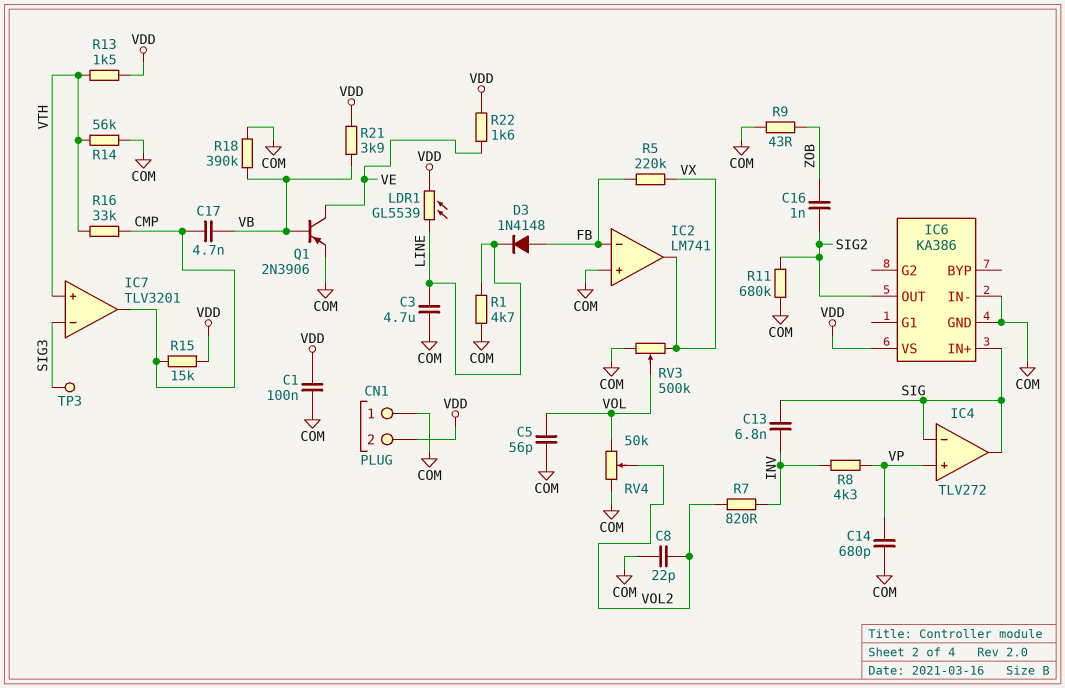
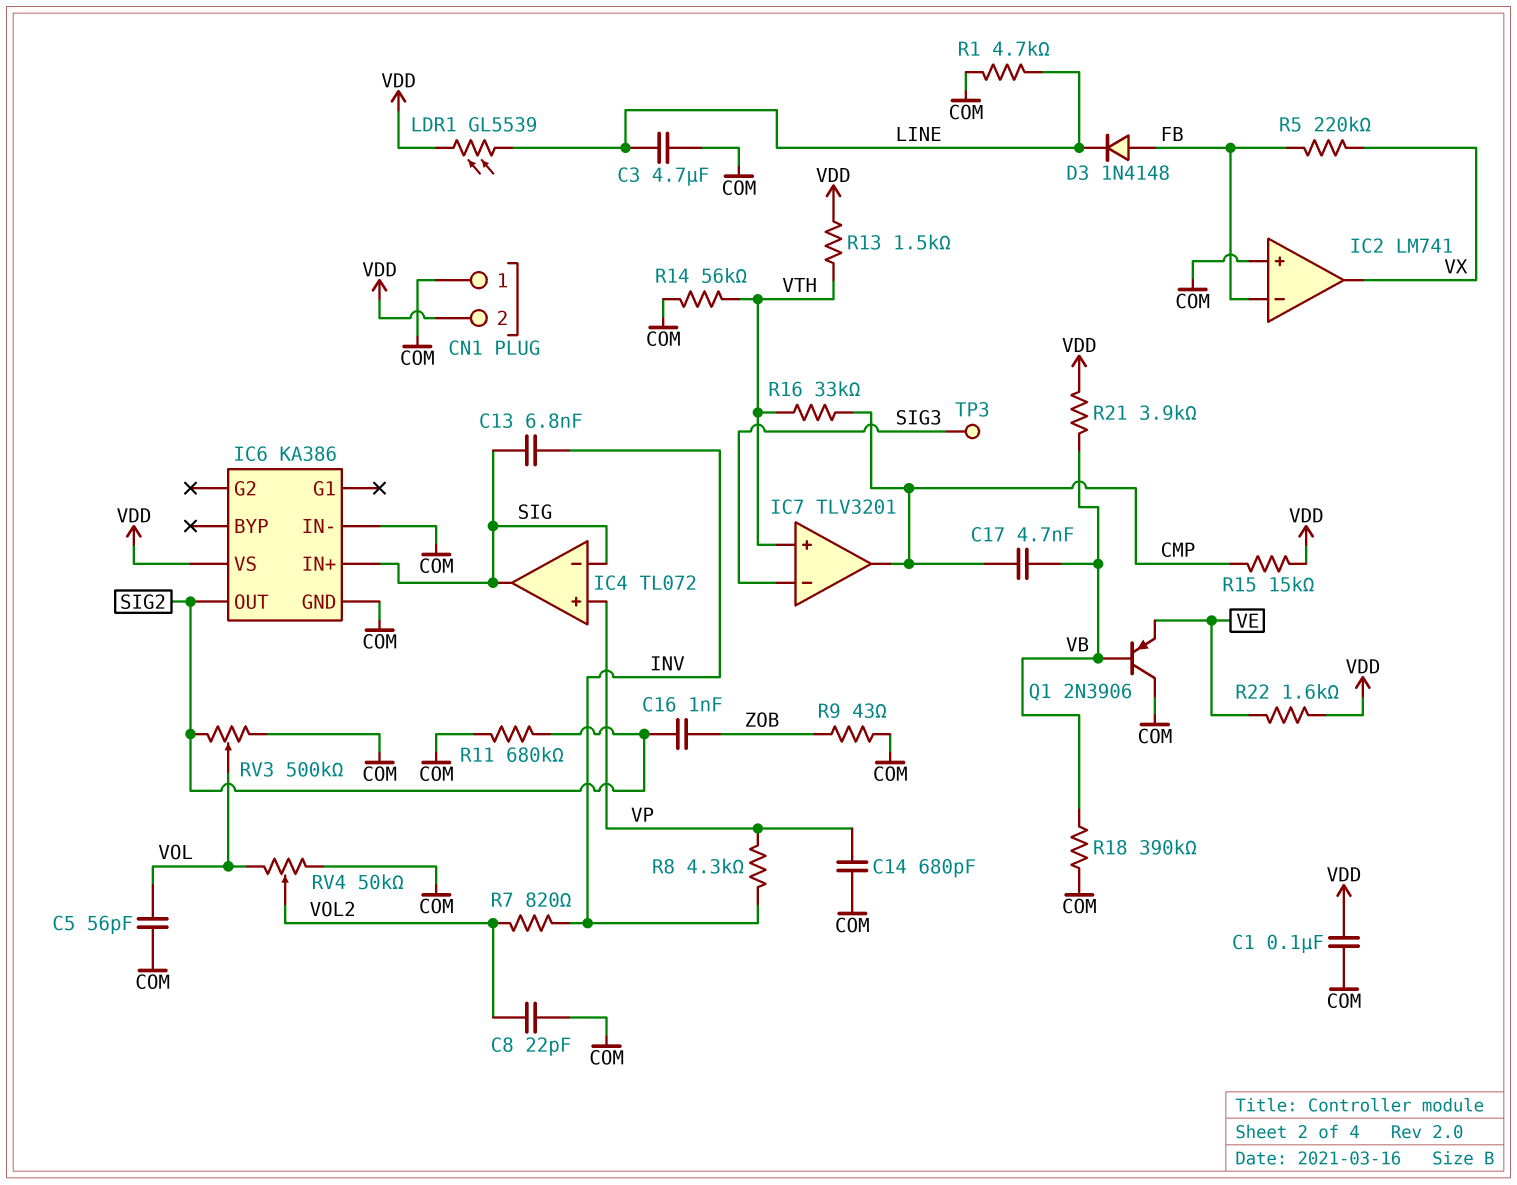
IC4: TLV272 -> TL072
Q1: PNP 2N3906 (B VB, C VE, E COM) -> PNP 2N3906 (B VB, C COM, E VE)
RV3: 500k (COM, VX, wiper VOL) -> 500k (COM, SIG2, wiper VOL)

